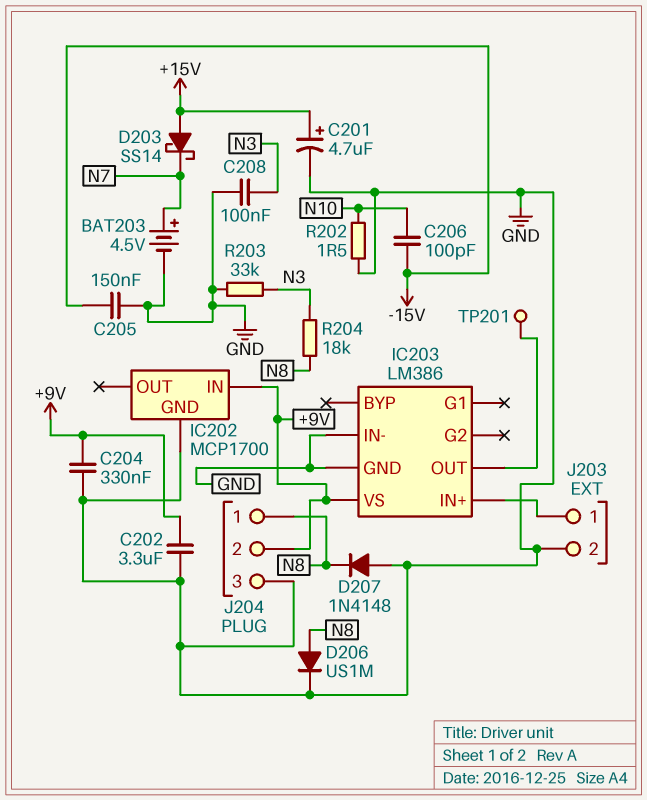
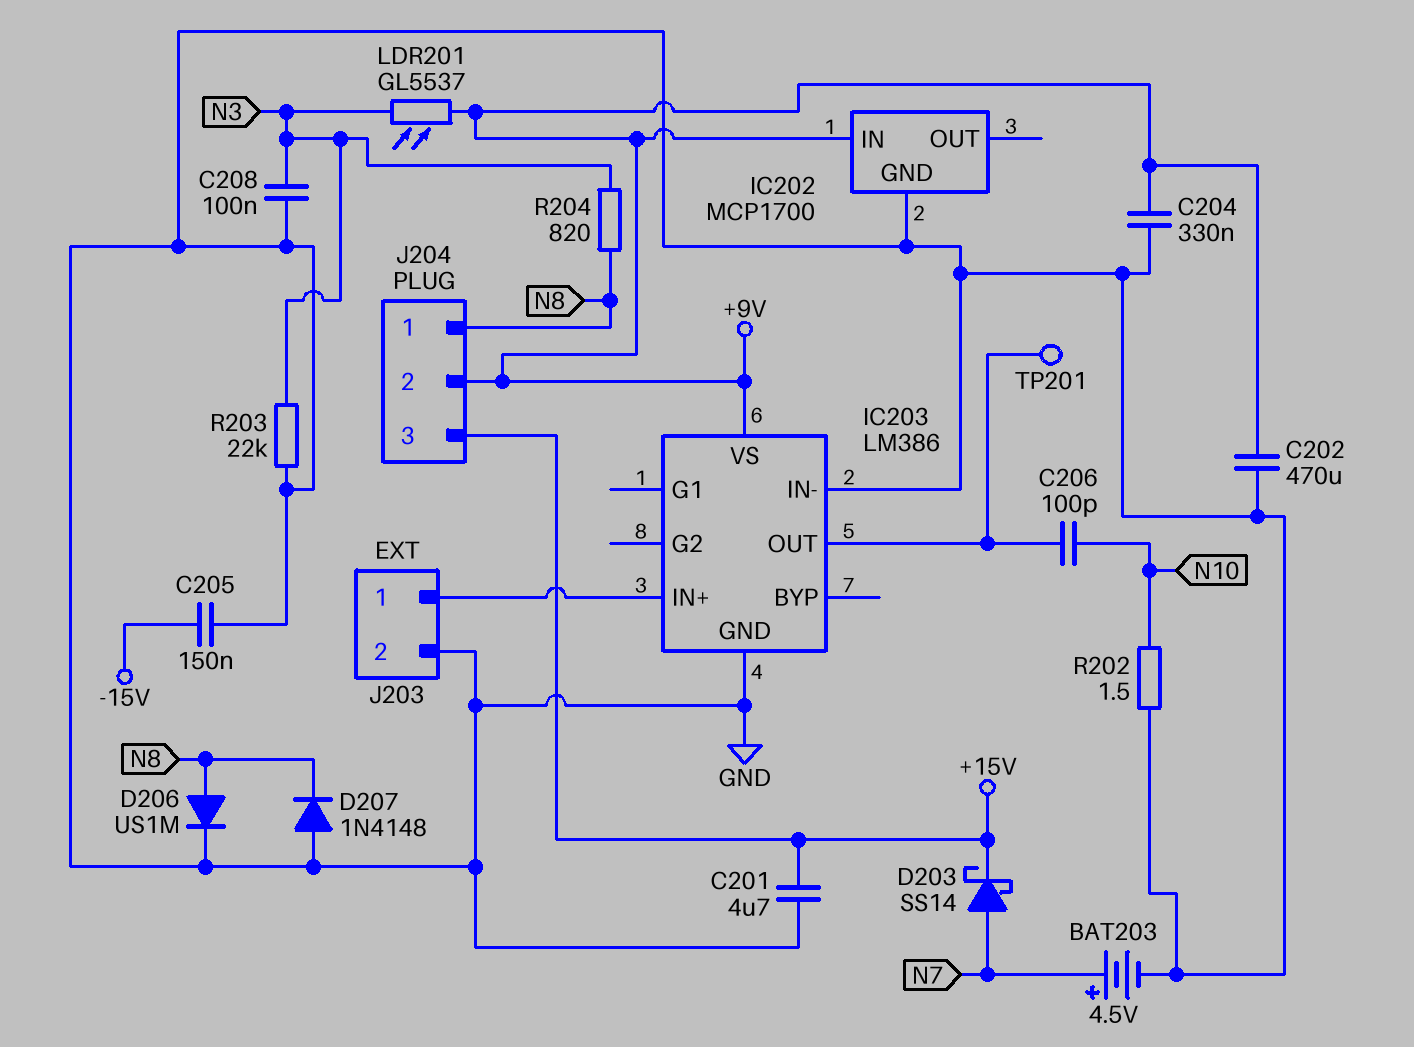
C201: 4.7uF (plus +15V, minus GND) -> 4.7uF (+15V, GND)
C202: 3.3uF (+9V, GND) -> 470uF (+9V, GND)
C206: 100pF (-15V, N10) -> 100pF (IC203/OUT, N10)
D203: schottky SS14 (A +15V, K N7) -> schottky SS14 (A N7, K +15V)
J204 pin 3: GND -> +15V
LDR201: none -> GL5537 (+9V, N3)
R203: 33k (GND, N3) -> 22k (GND, N3)
R204: 18k (N3, N8) -> 820 (N3, N8)

